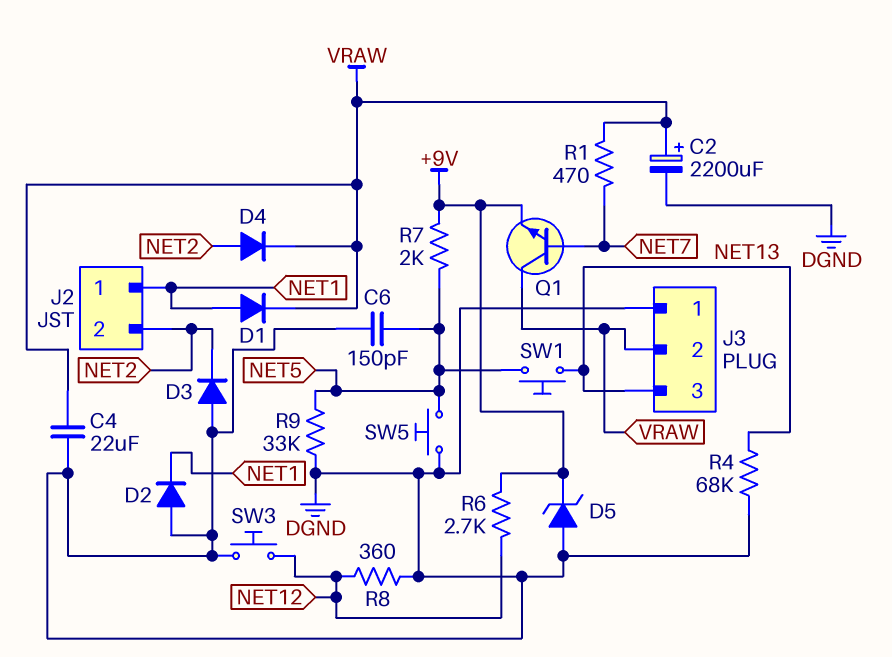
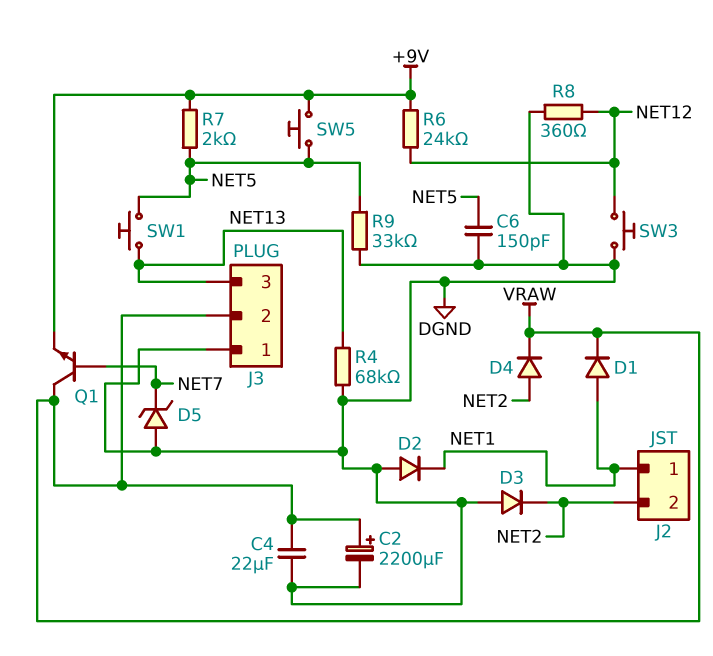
D5: zener (A DGND, K +9V) -> zener (A DGND, K NET7)
R1: 470 (NET7, VRAW) -> none
R6: 2.7k (+9V, NET12) -> 24k (+9V, NET12)
SW5: button (DGND, NET5) -> button (+9V, NET5)

